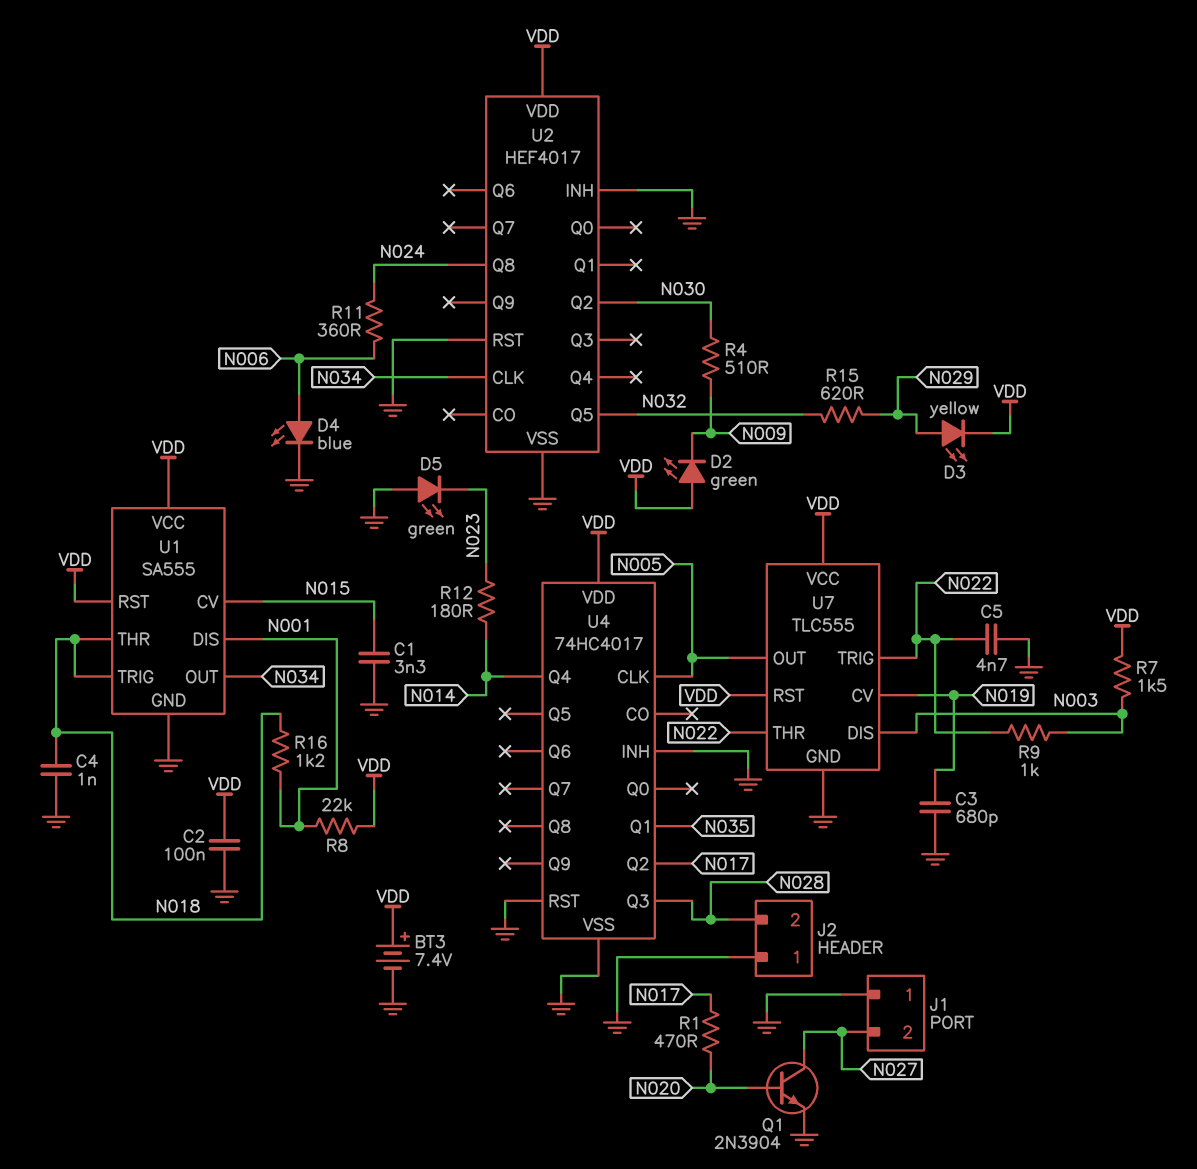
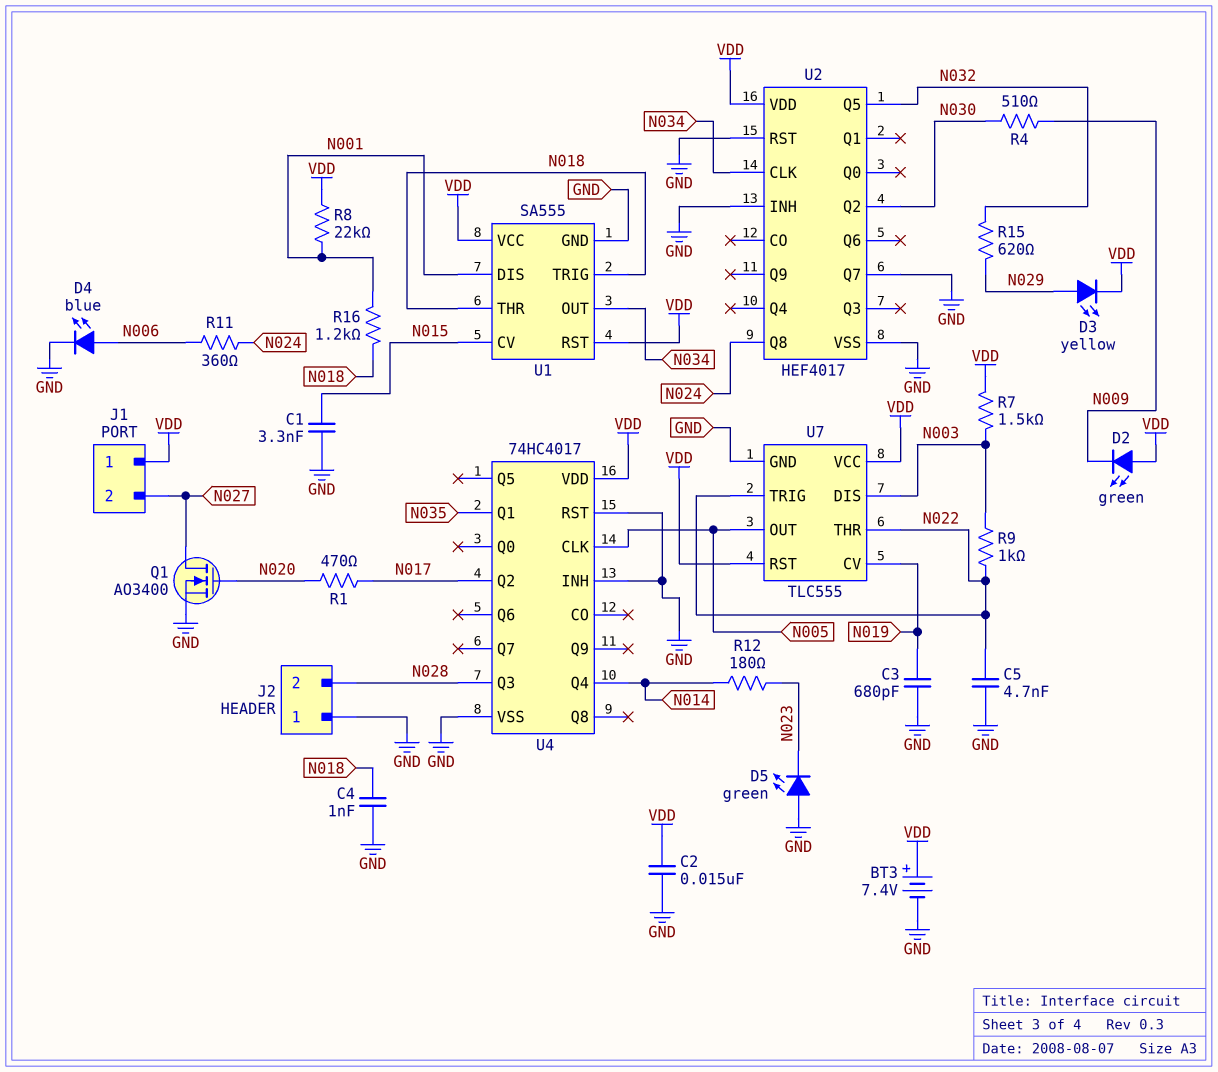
C2: 100nF (GND, VDD) -> 15nF (GND, VDD)
J1 pin 1: GND -> VDD
Q1: NPN 2N3904 (B N020, C N027, E GND) -> NMOS AO3400 (G N020, D N027, S GND)
U2 pin Q7: none -> GND

